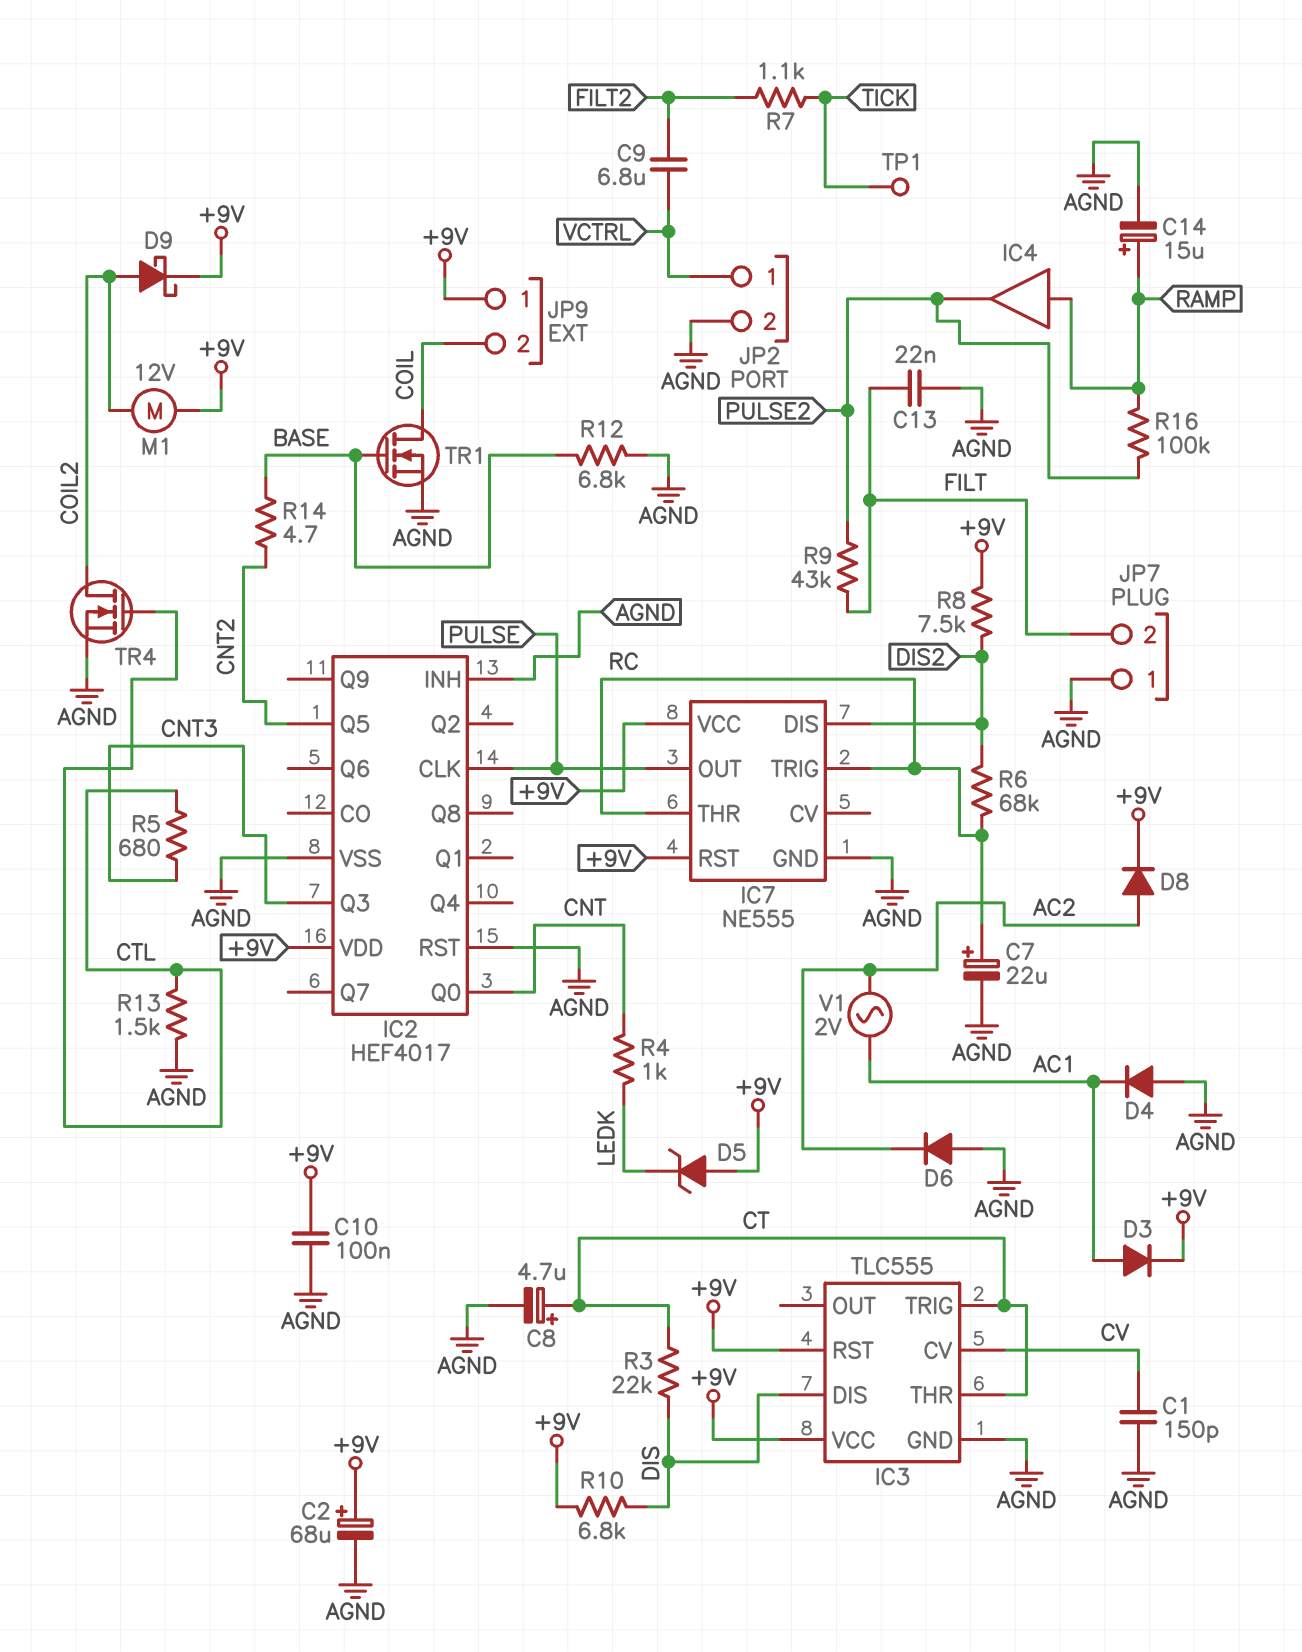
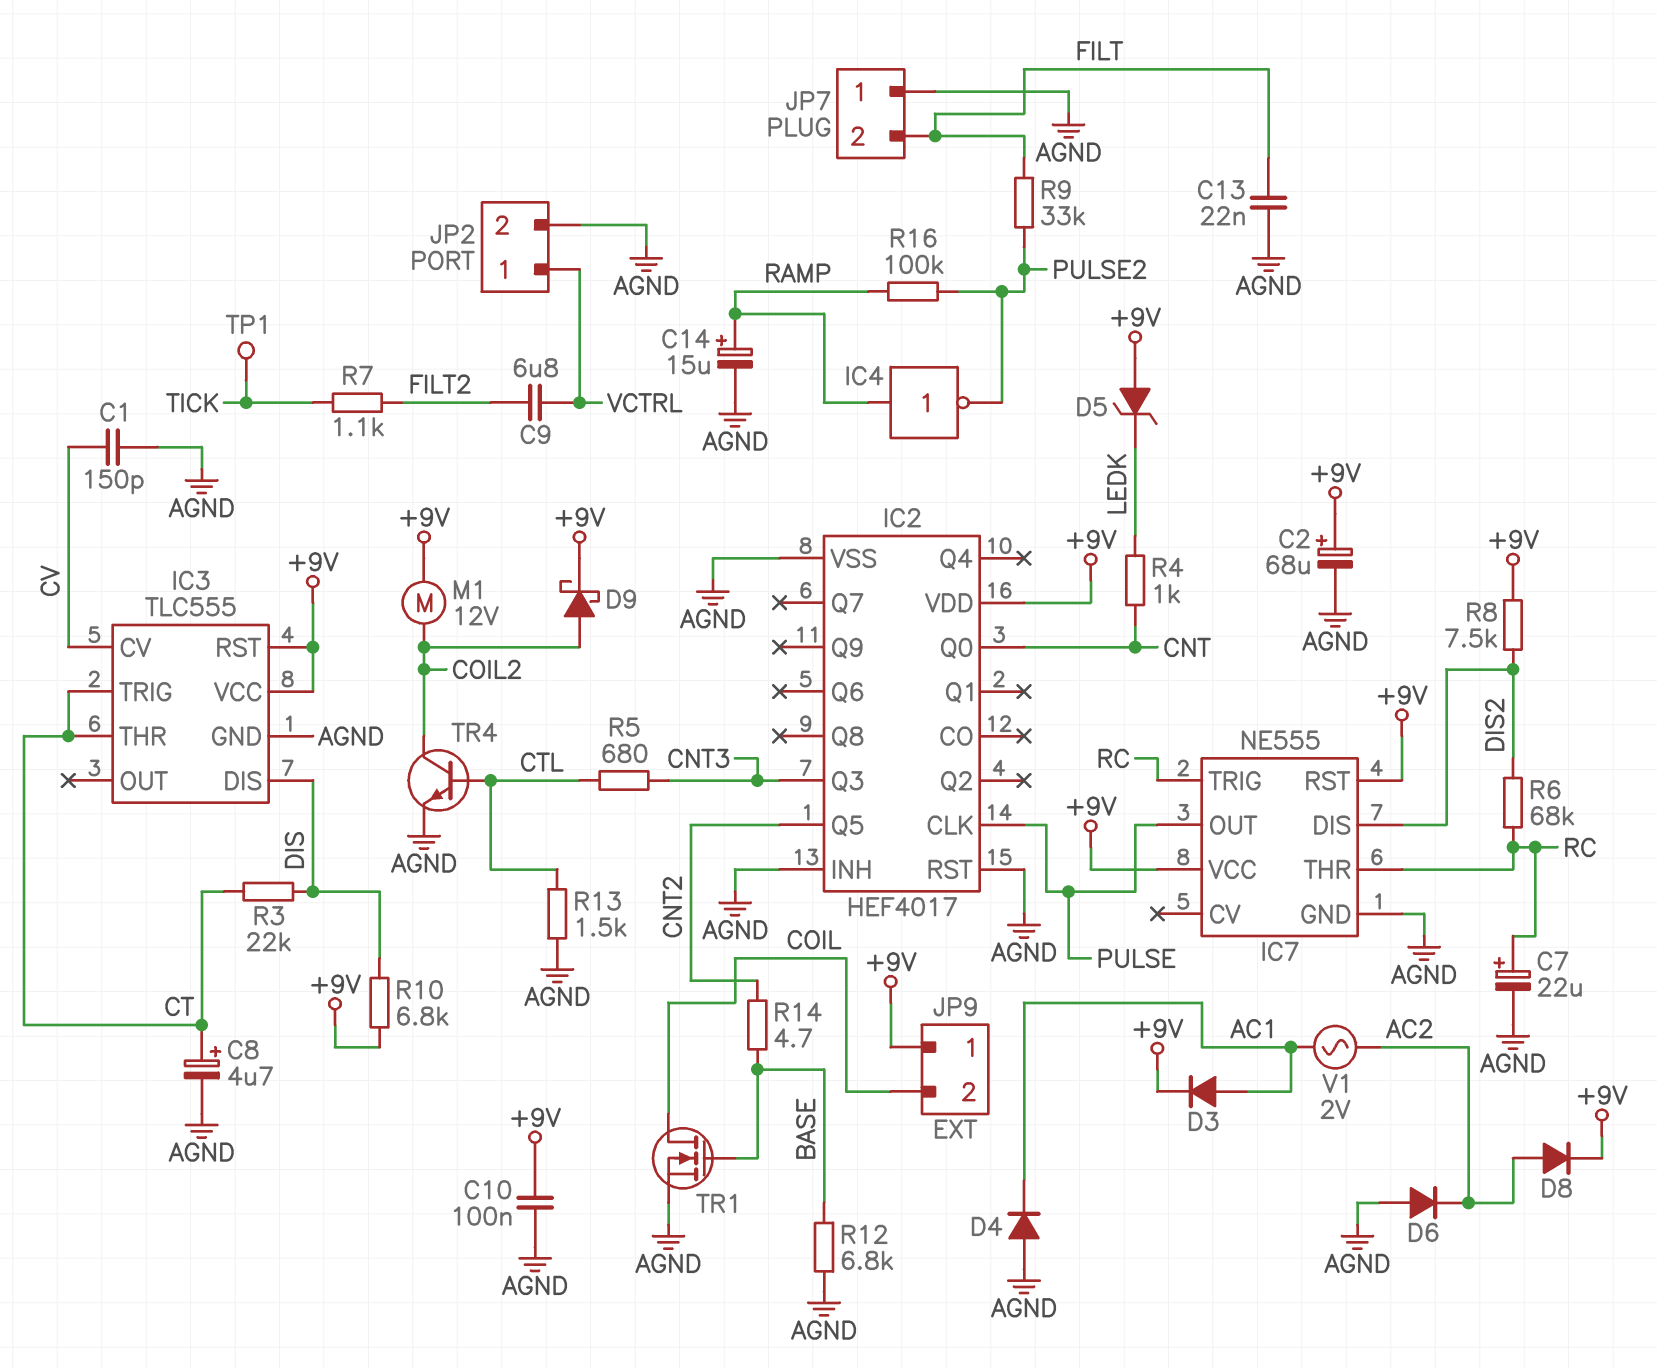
IC4: buffer (in RAMP, out PULSE2) -> NOT (in RAMP, out PULSE2)
R9: 43k (FILT, PULSE2) -> 33k (FILT, PULSE2)
TR4: NMOS (G CTL, D COIL2, S AGND) -> NPN (B CTL, C COIL2, E AGND)

